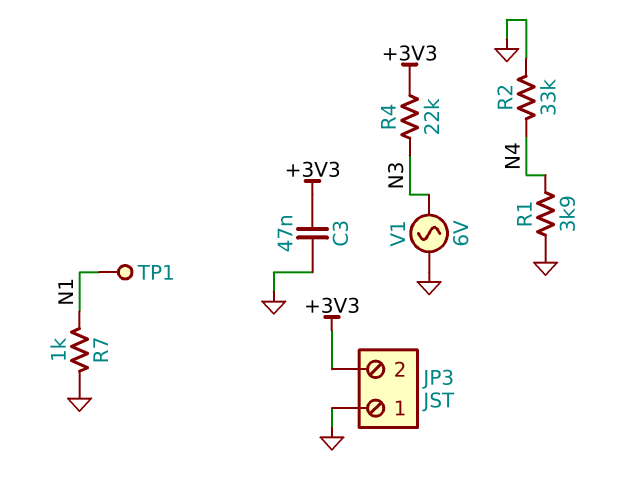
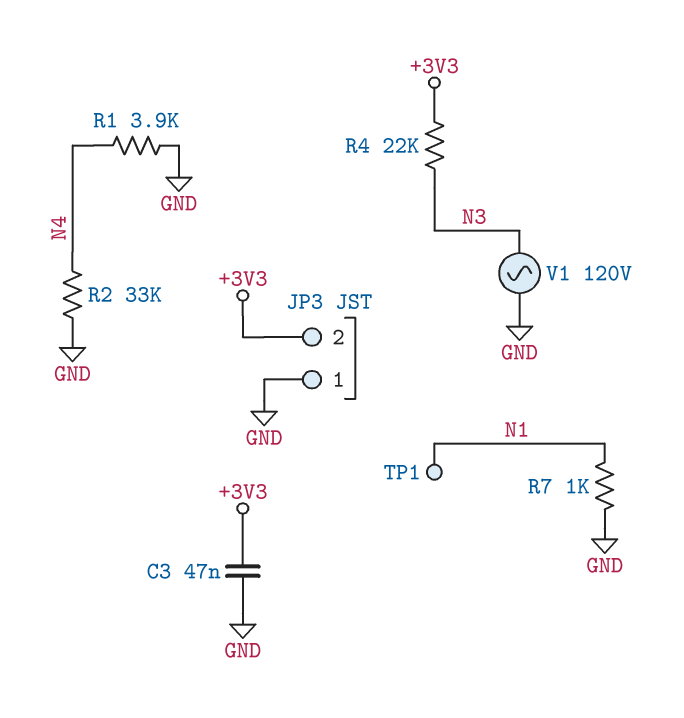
V1: AC 6V (GND, N3) -> AC 120V (GND, N3)

